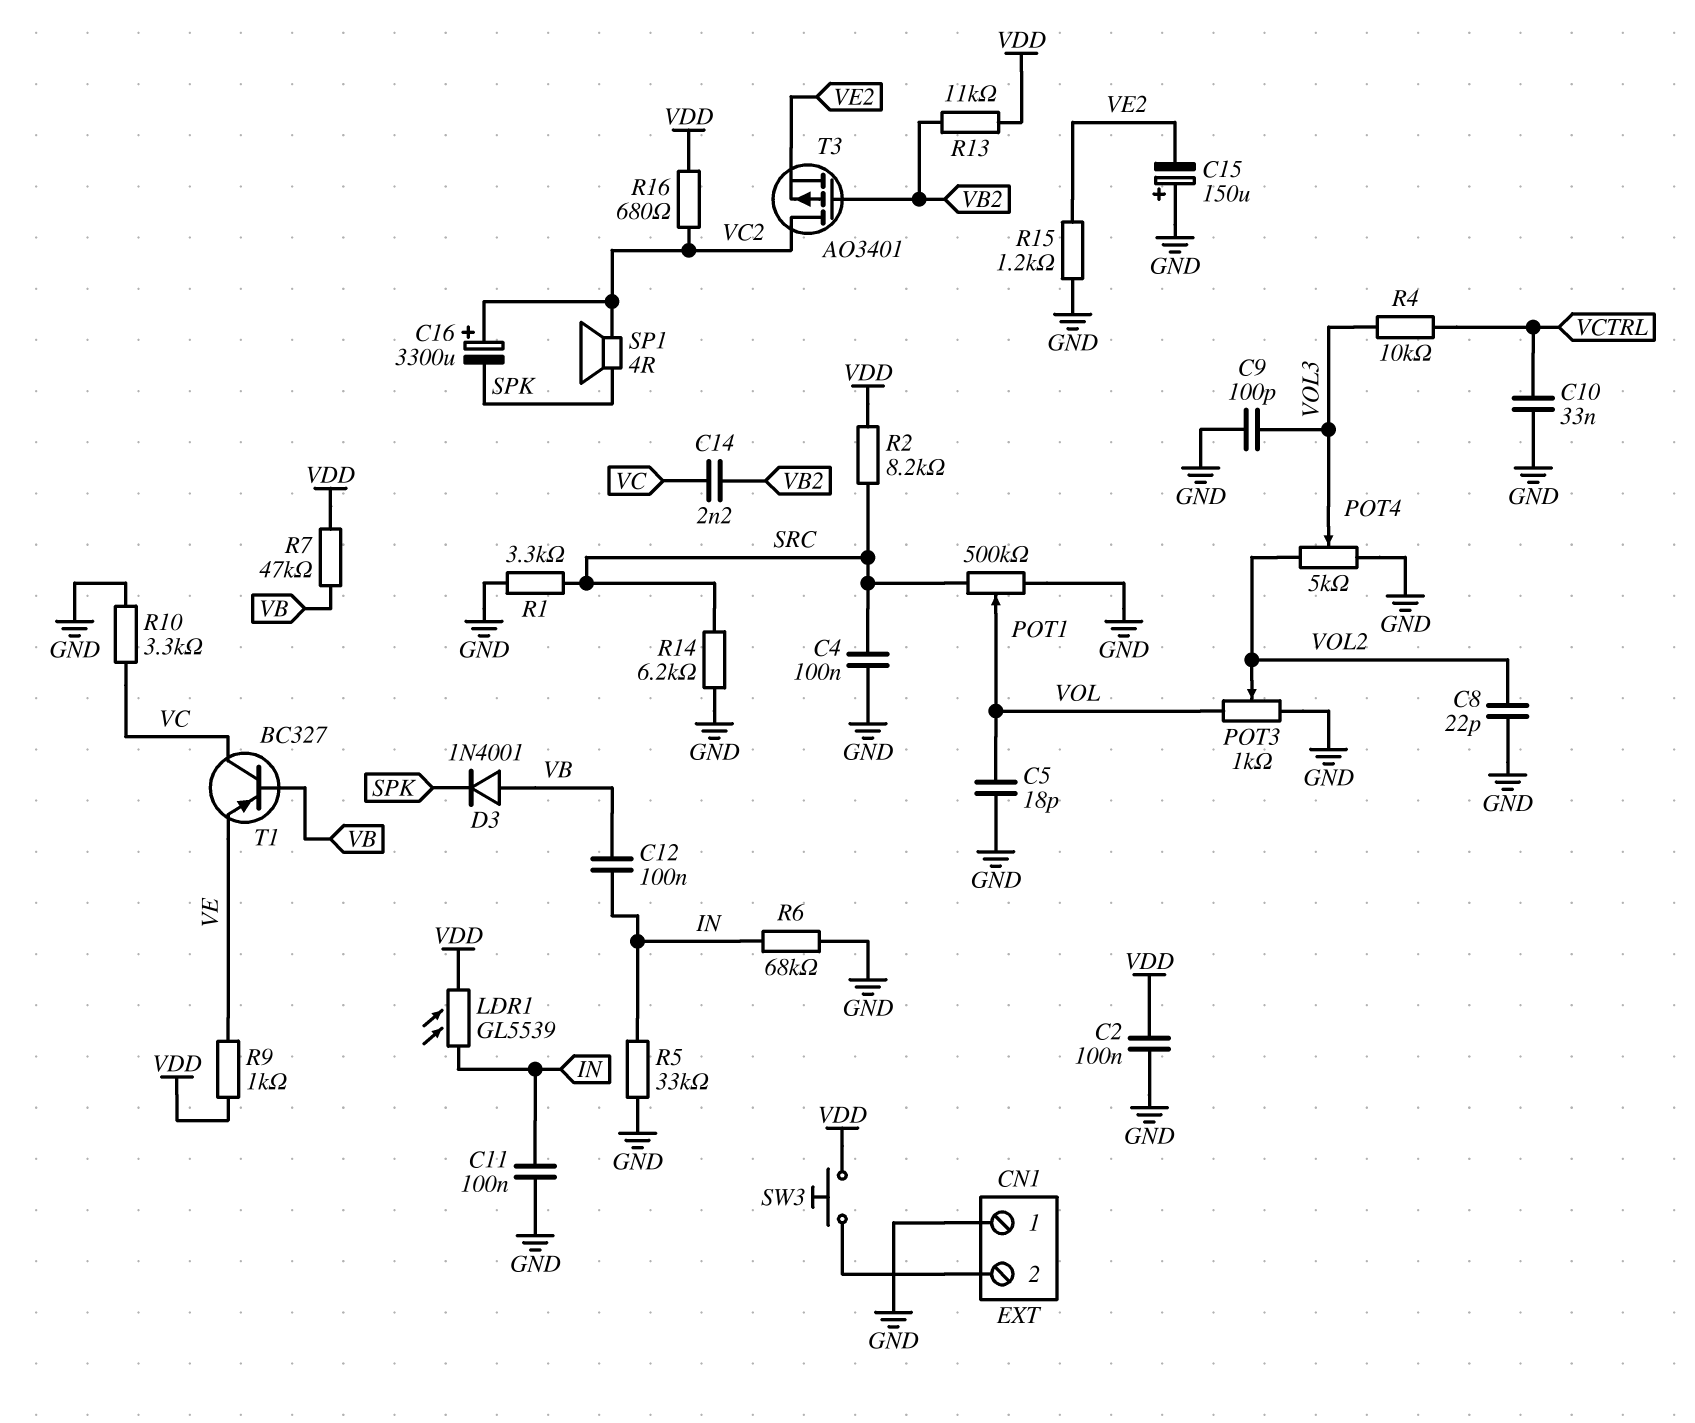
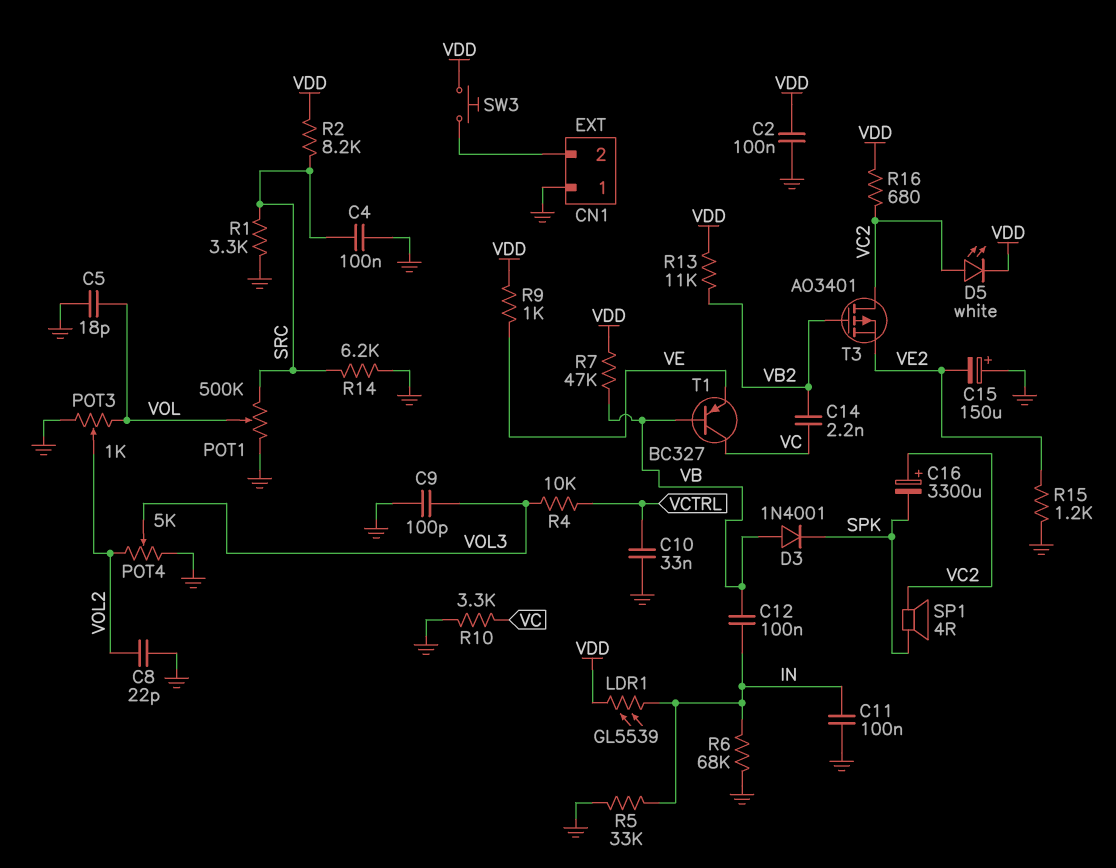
D5: none -> LED white (A VC2, K VDD)

